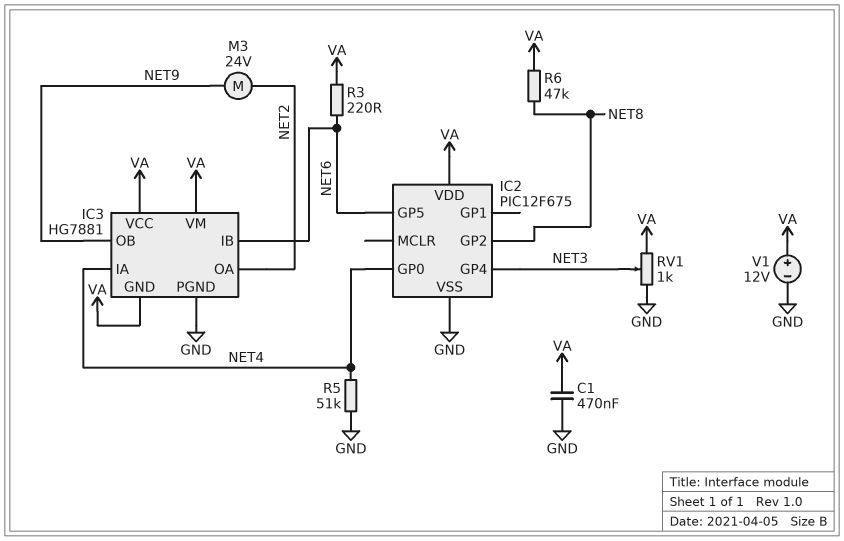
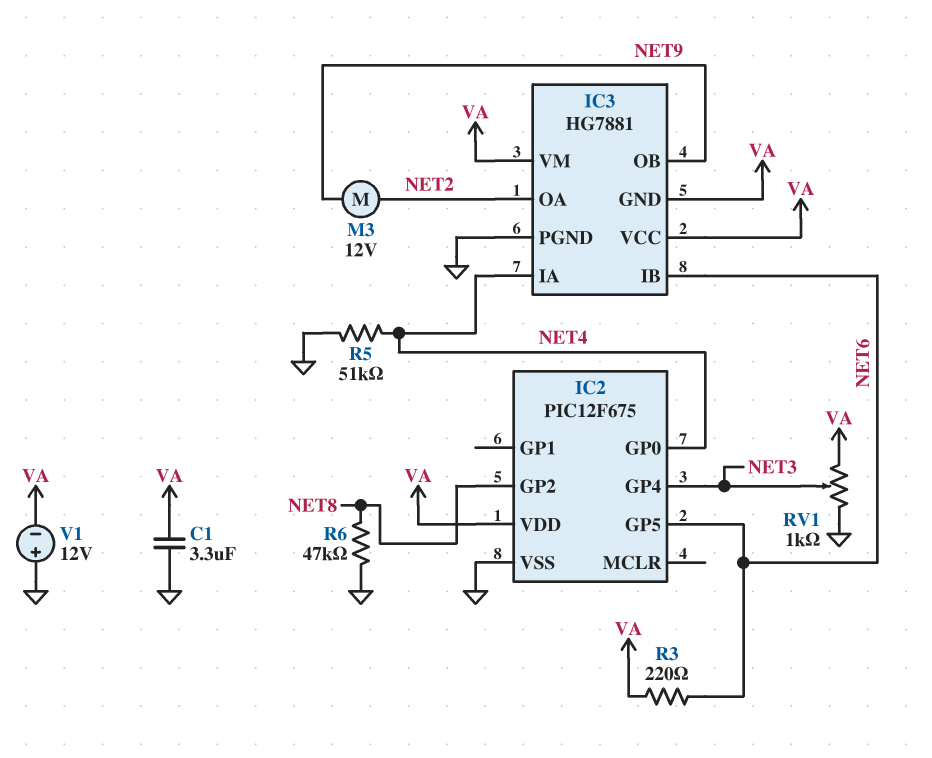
C1: 470nF (GND, VA) -> 3.3uF (GND, VA)
M3: motor 24V (NET2, NET9) -> motor 12V (NET2, NET9)
R6: 47k (NET8, VA) -> 47k (GND, NET8)
V1: 12V (plus VA, minus GND) -> 12V (plus GND, minus VA)

